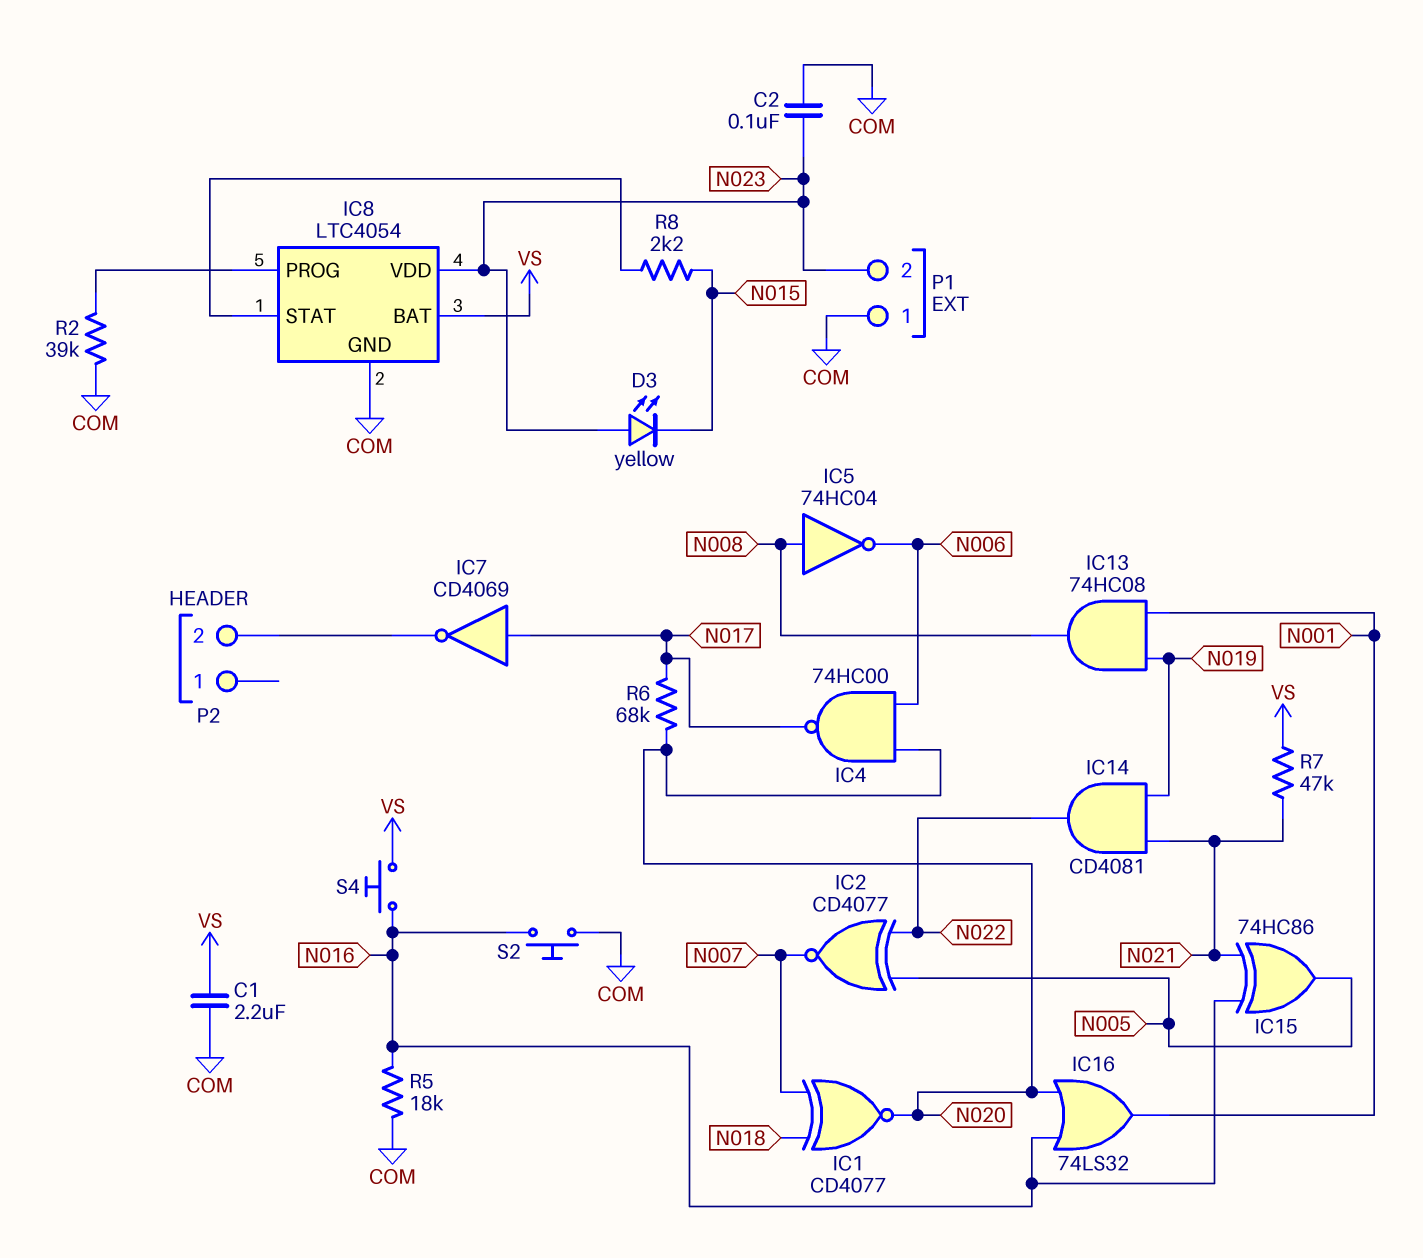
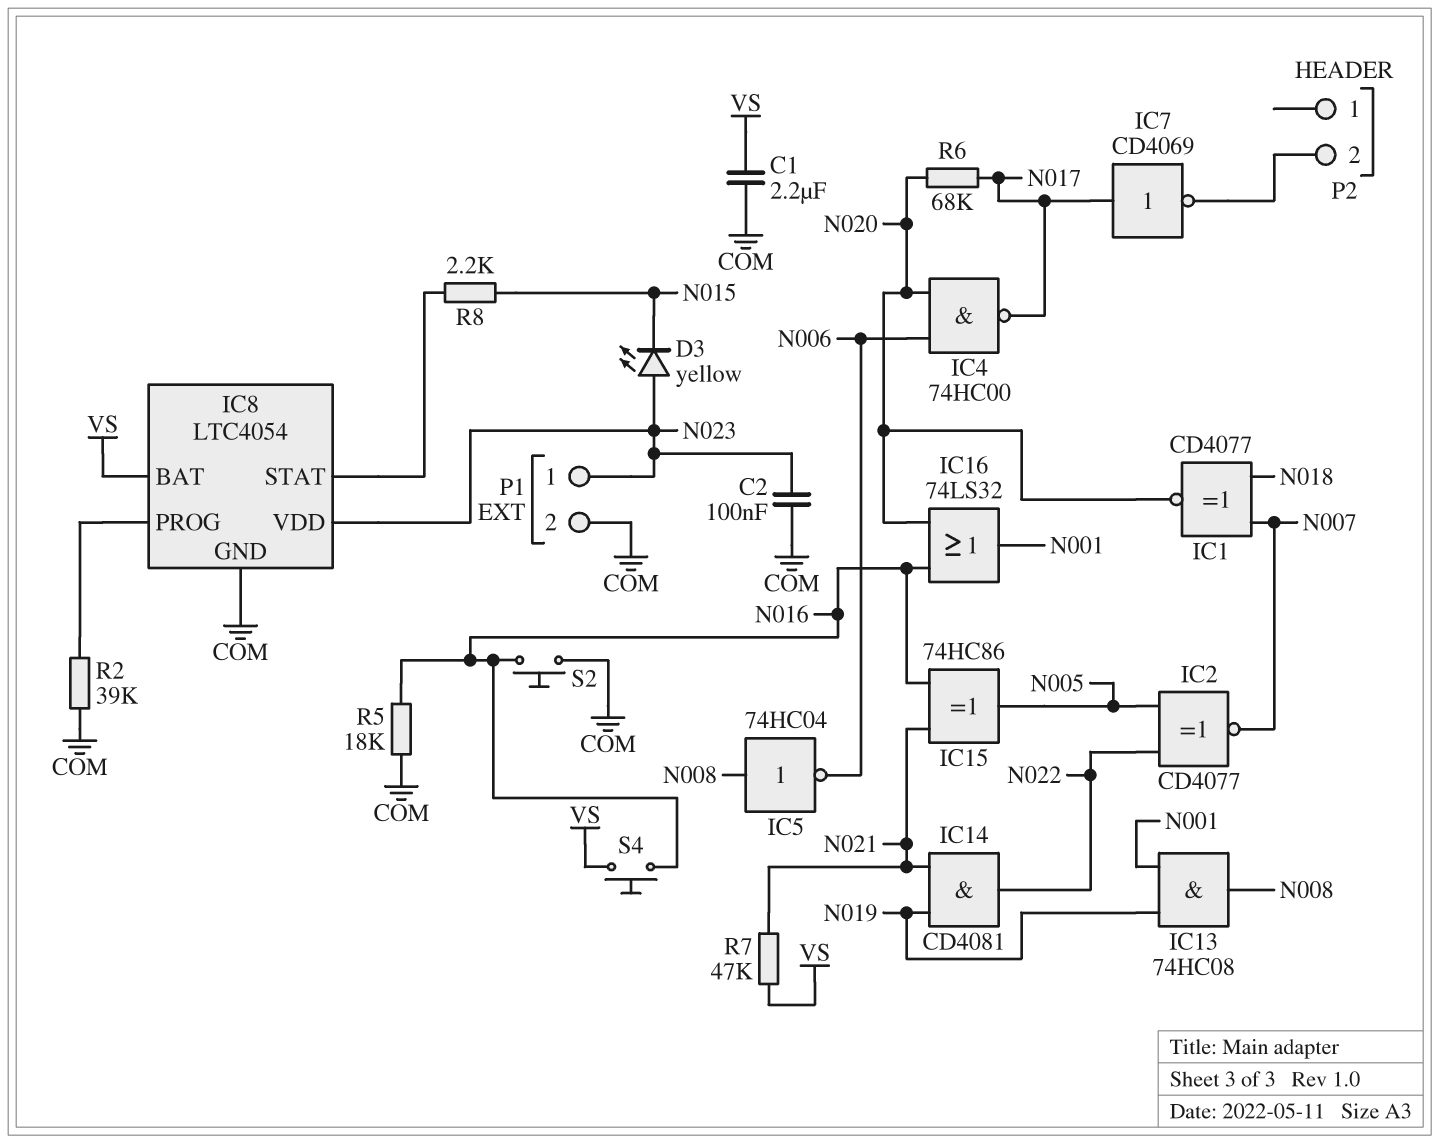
P1 pin 1: COM -> N023
P1 pin 2: N023 -> COM

